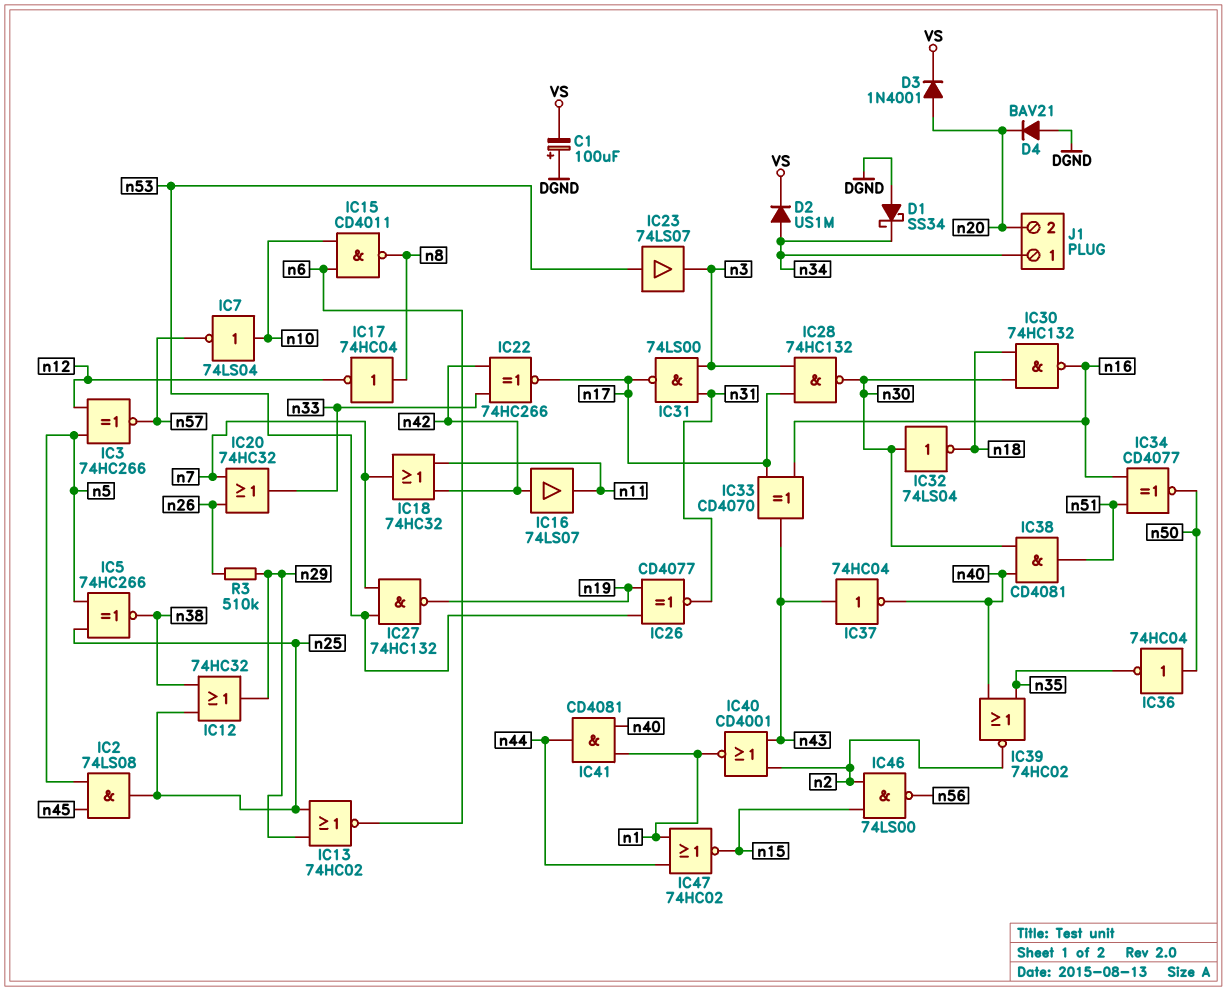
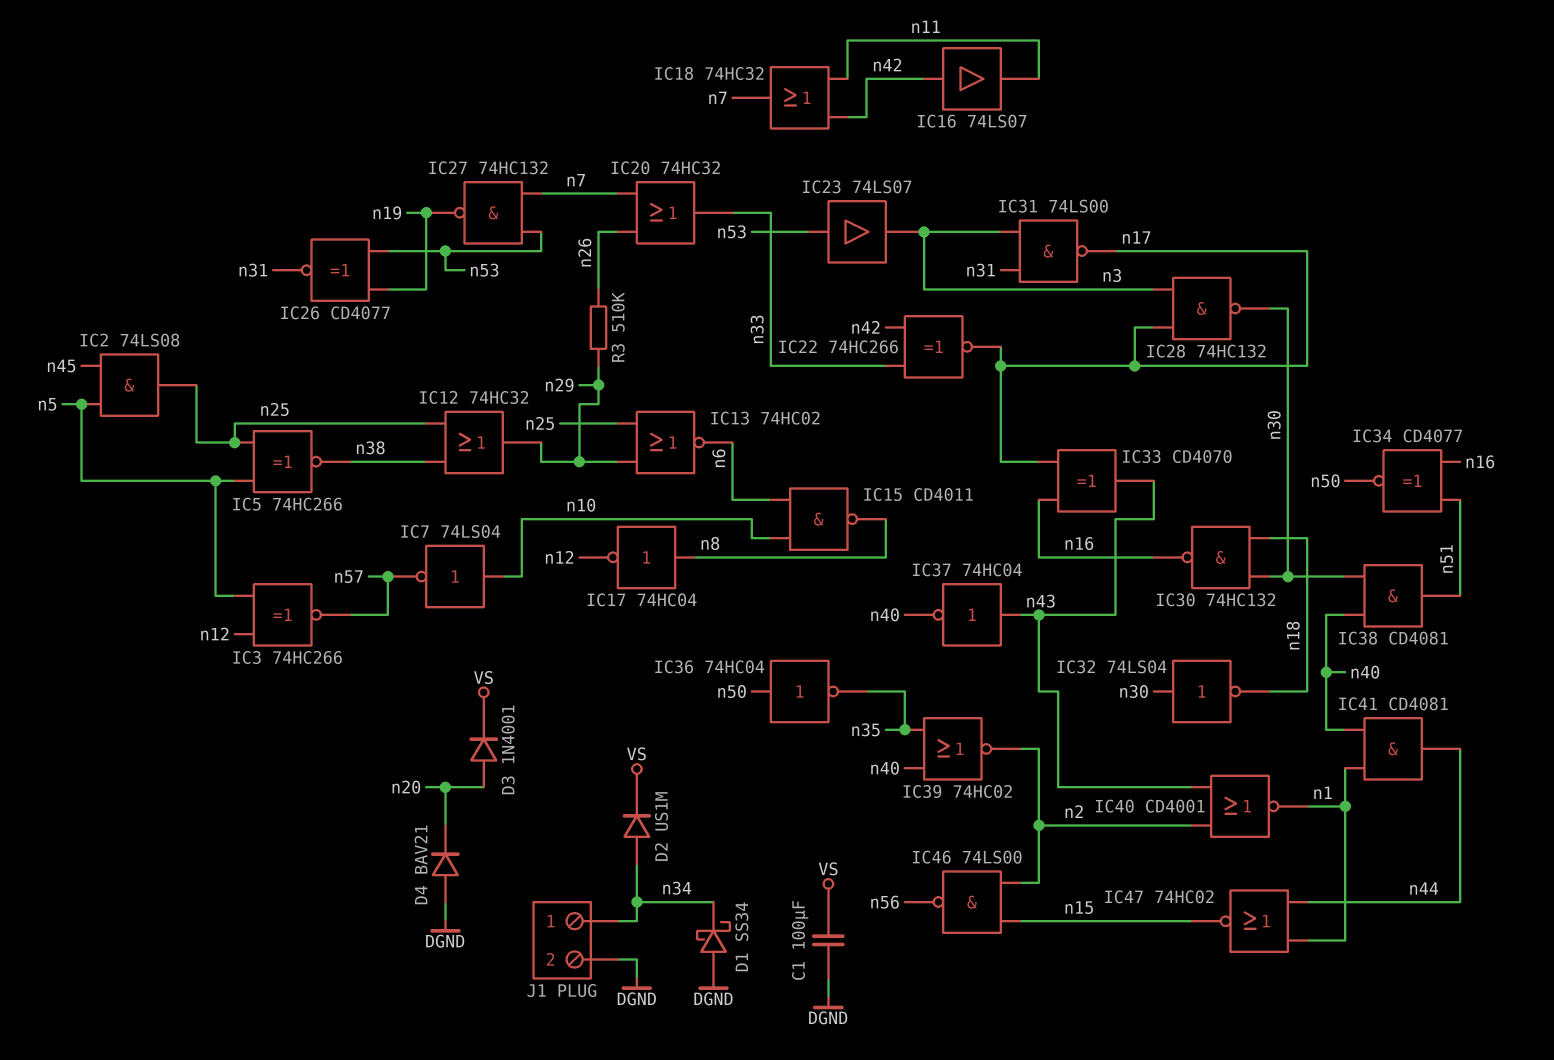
C1: 100uF (plus DGND, minus VS) -> 100uF (DGND, VS)
J1 pin 2: n20 -> DGND

